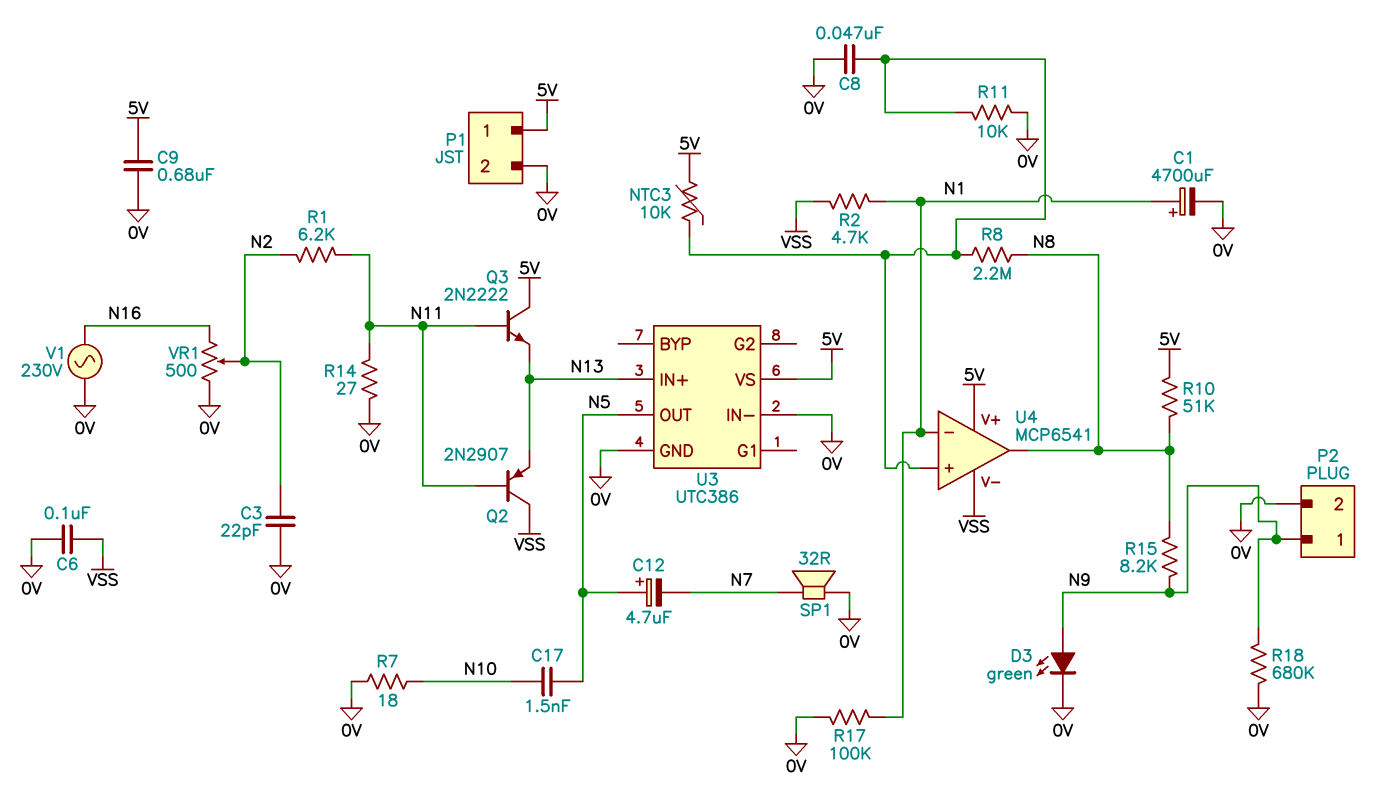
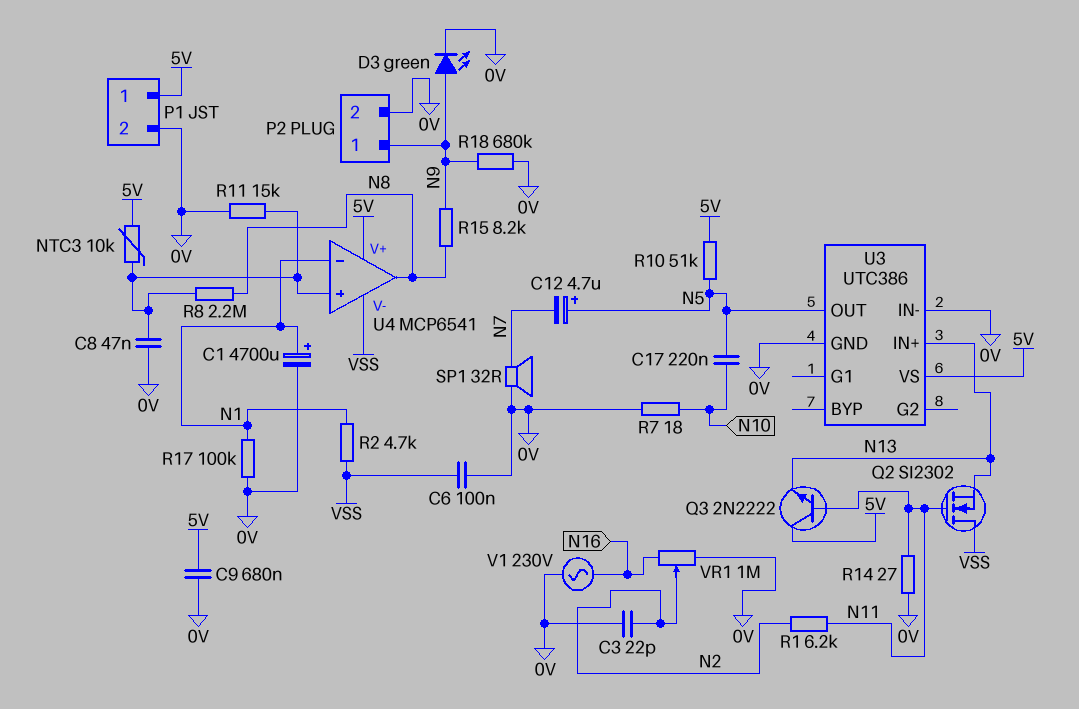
C17: 1.5nF (N5, N10) -> 220nF (N5, N10)
Q2: PNP 2N2907 (B N11, C VSS, E N13) -> NMOS SI2302 (G N11, D VSS, S N13)
R10: 51k (5V, N8) -> 51k (5V, N5)
R11: 10k (0V, U4/in+) -> 15k (0V, U4/in+)
VR1: 500 (0V, N16, wiper N2) -> 1M (0V, N16, wiper N2)

